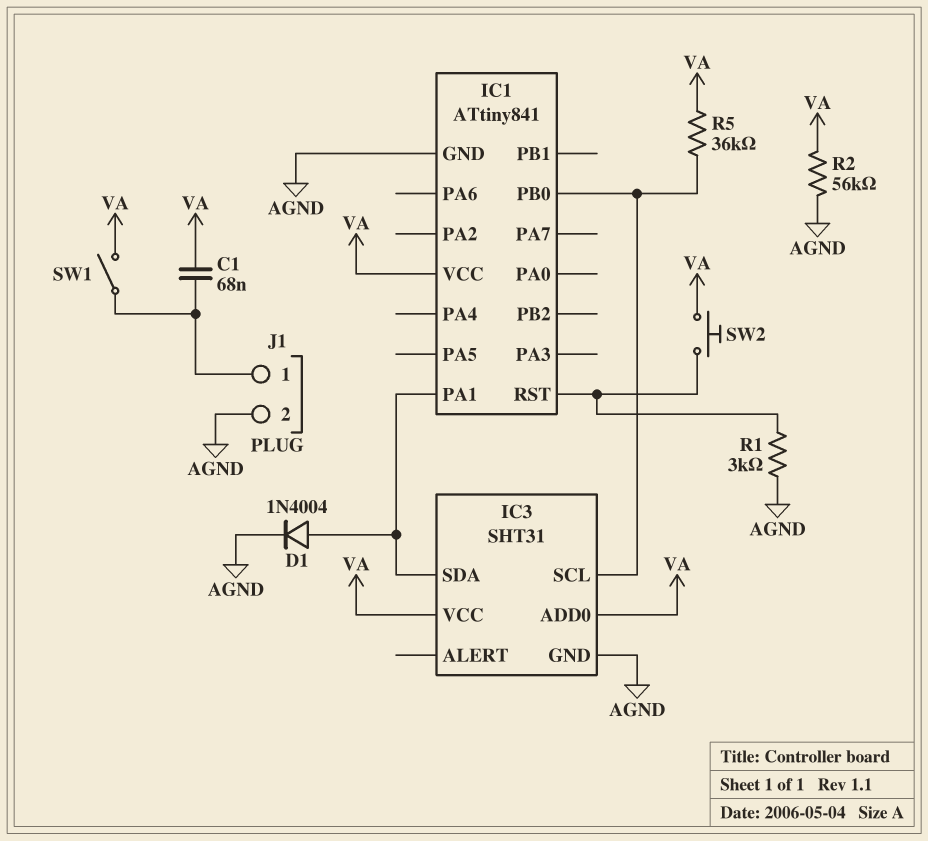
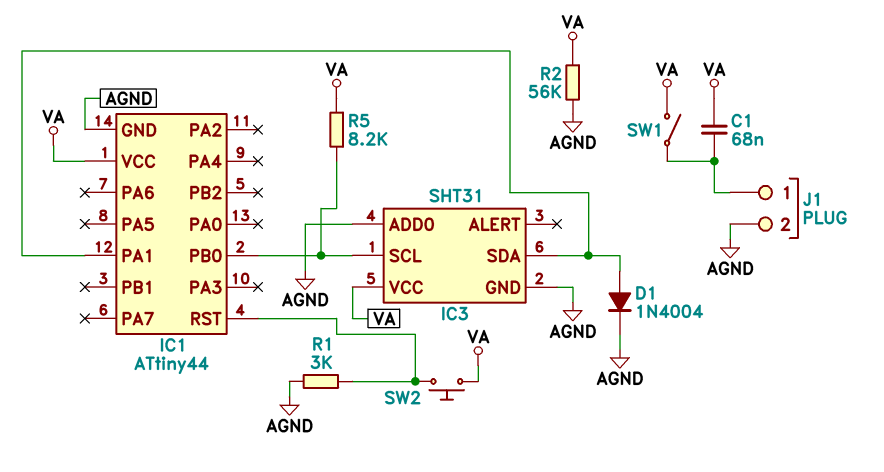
IC1: ATtiny841 -> ATtiny44
IC3 pin ADD0: VA -> AGND
R5: 36k (IC1/PB0, VA) -> 8.2k (IC1/PB0, VA)

